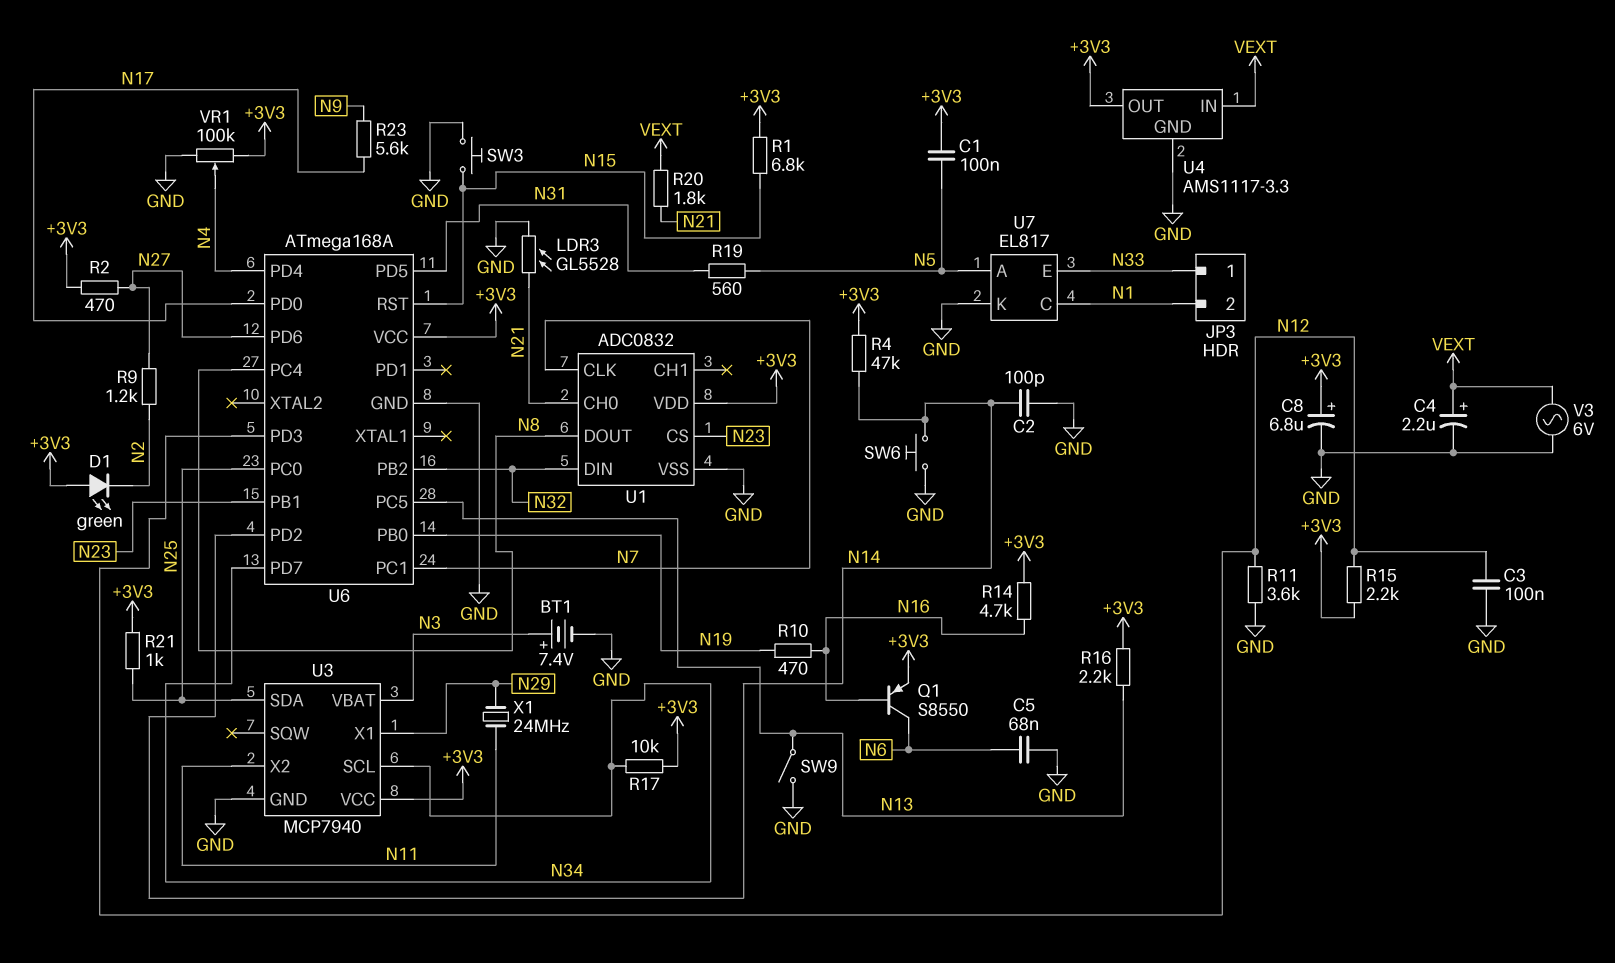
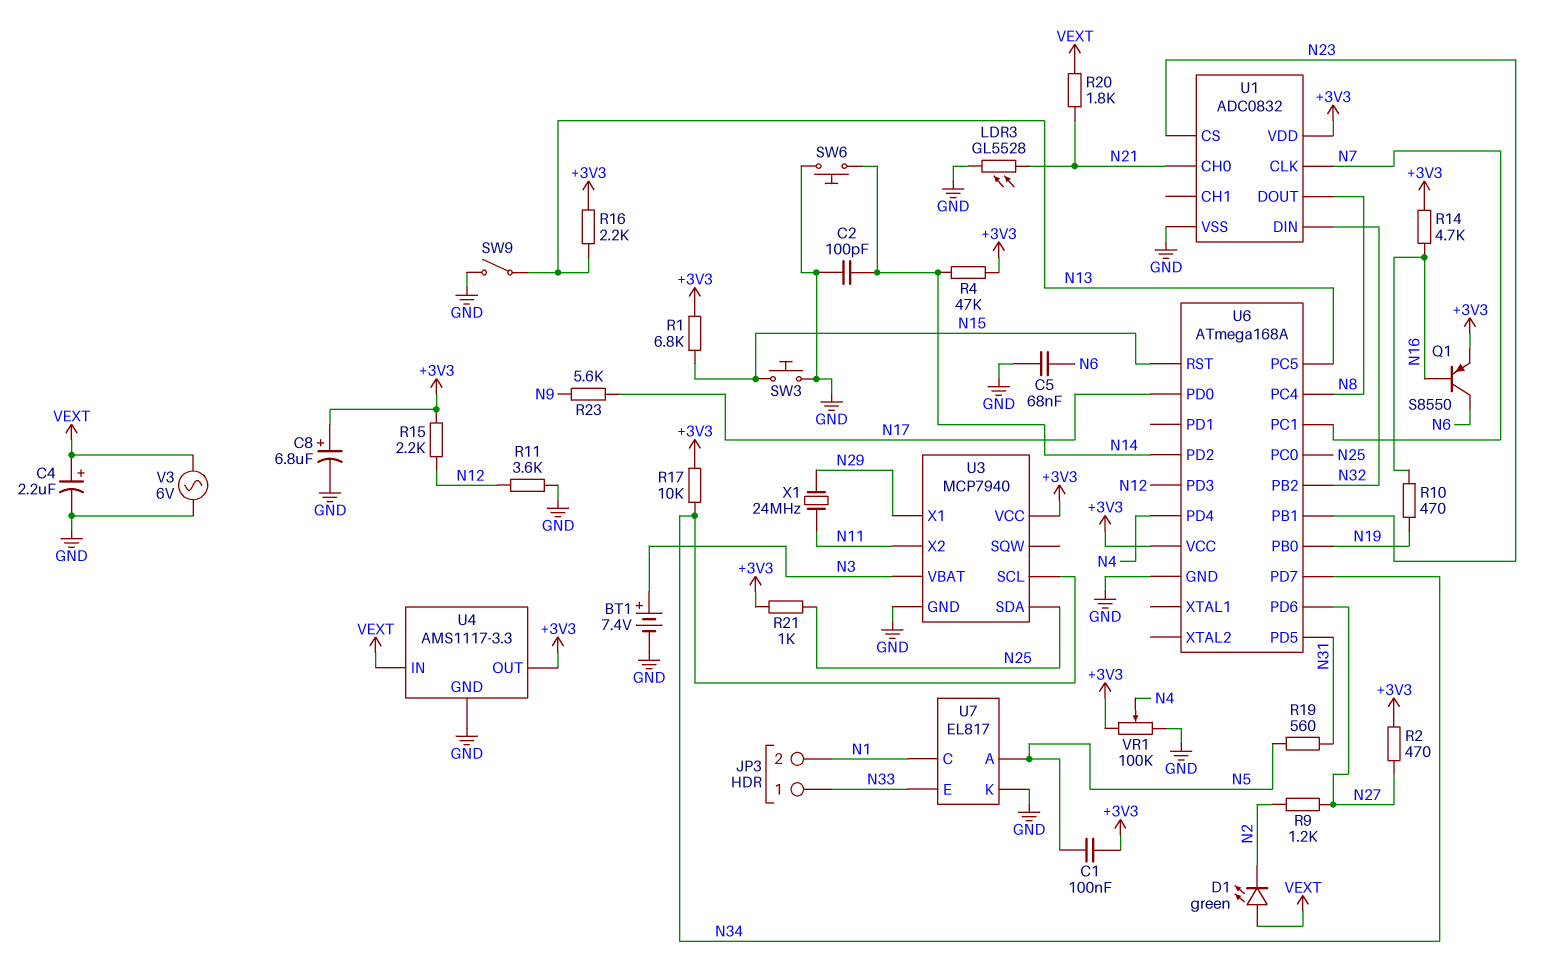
C3: 100nF (GND, N12) -> none
D1: LED green (A +3V3, K N2) -> LED green (A VEXT, K N2)

